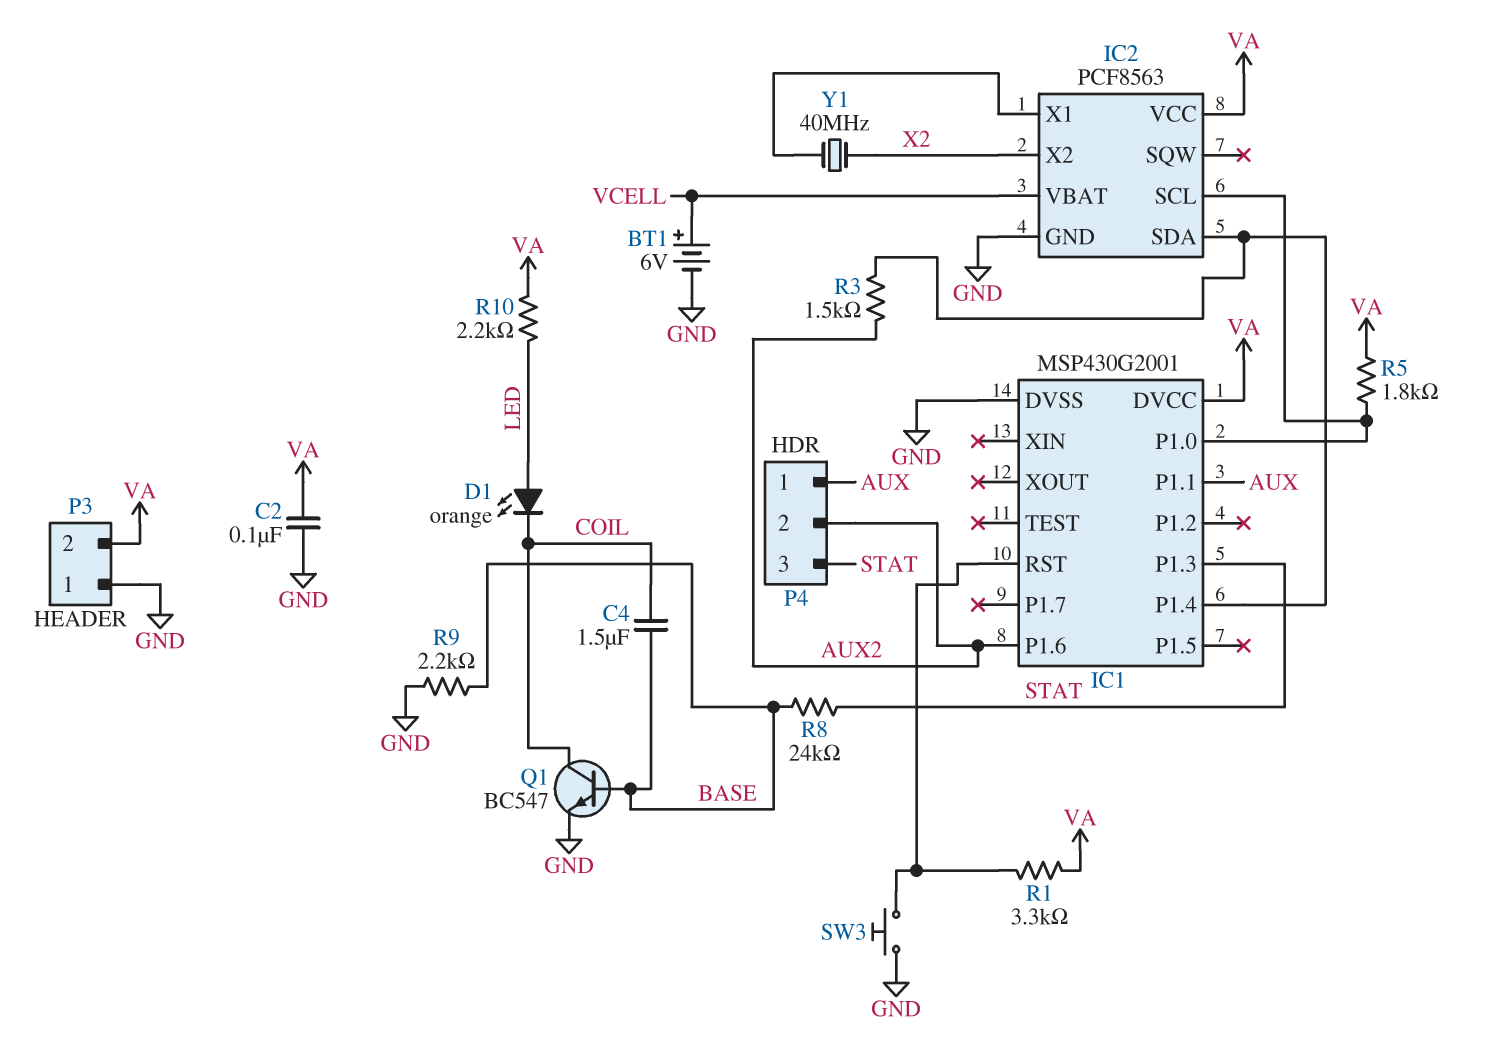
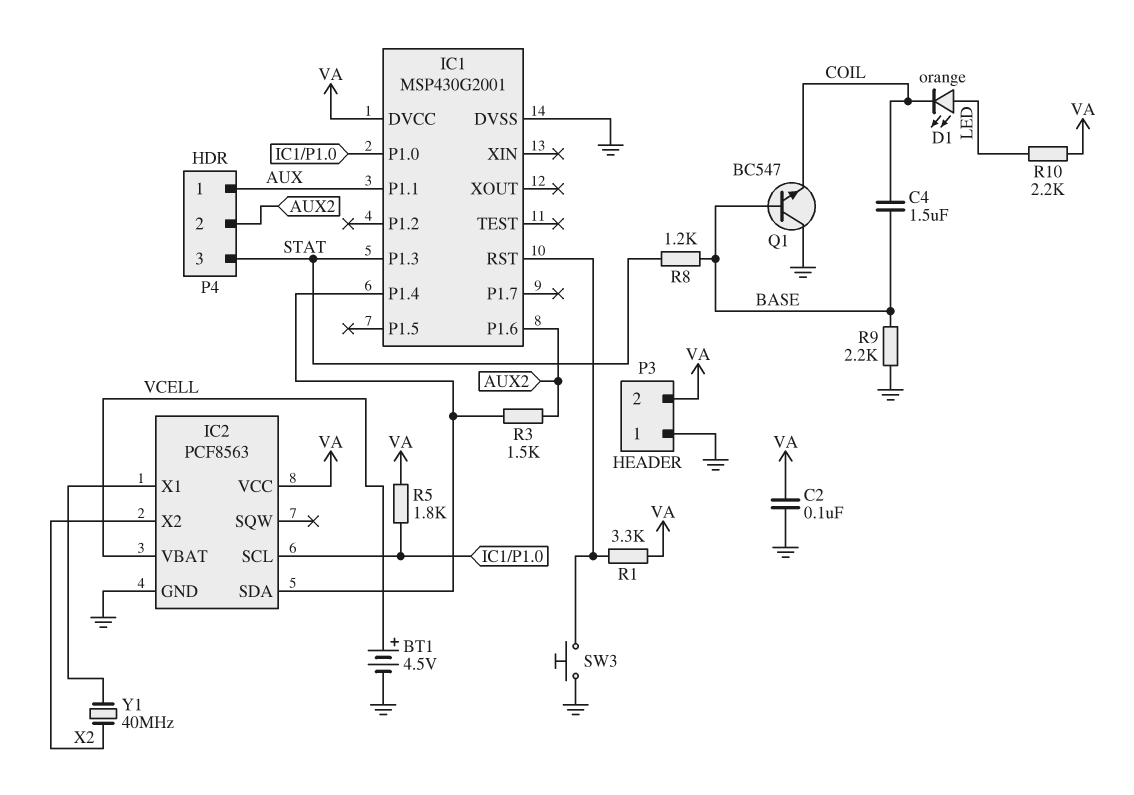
BT1: 6V (plus VCELL, minus GND) -> 4.5V (plus VCELL, minus GND)
Q1: NPN BC547 (B BASE, C COIL, E GND) -> NPN BC547 (B BASE, C GND, E COIL)
R8: 24k (BASE, STAT) -> 1.2k (BASE, STAT)

